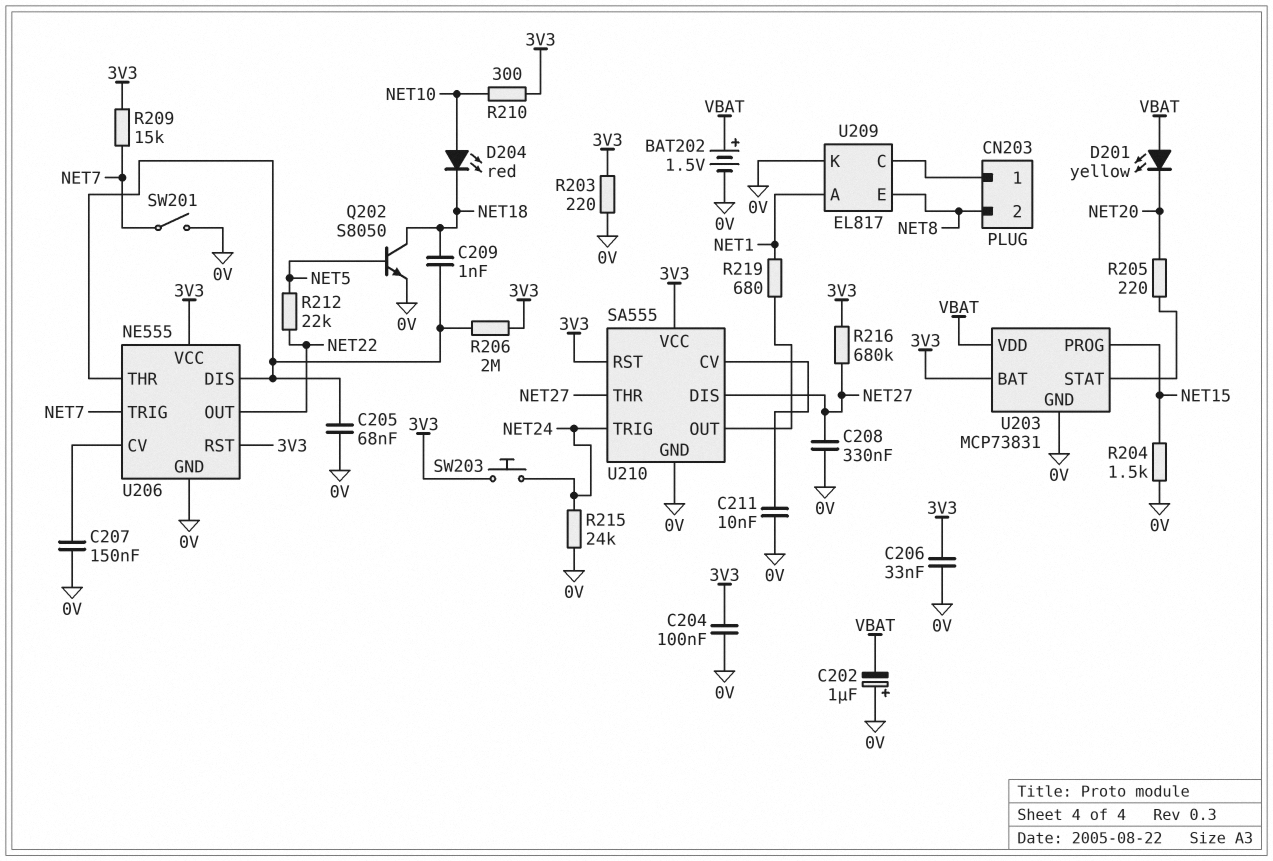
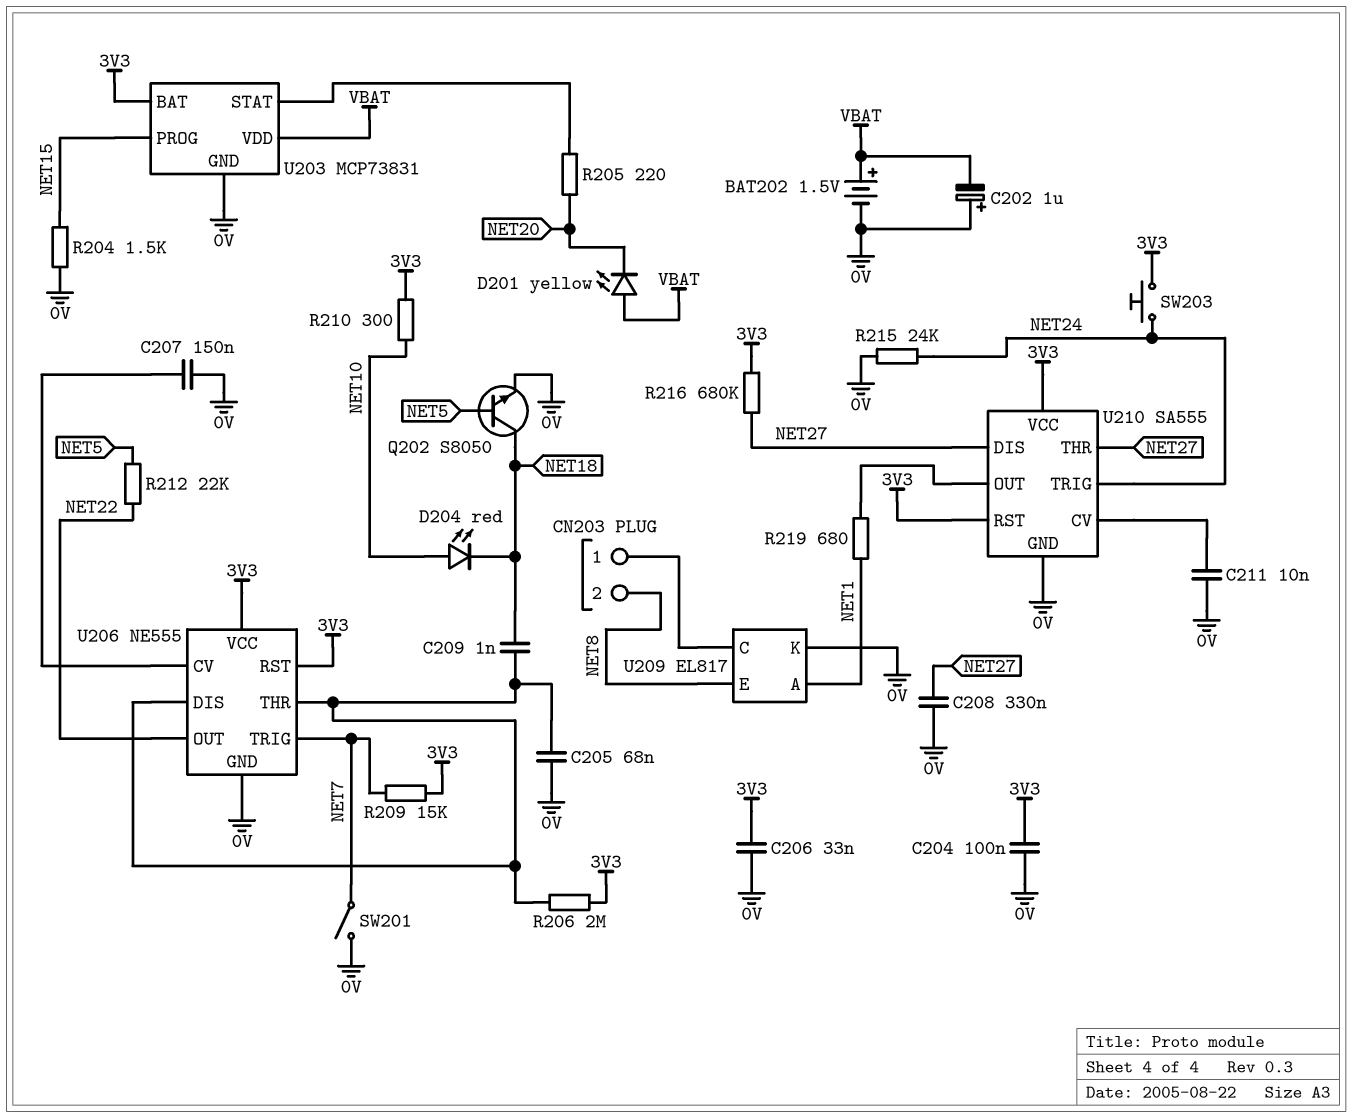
R203: 220 (0V, 3V3) -> none

